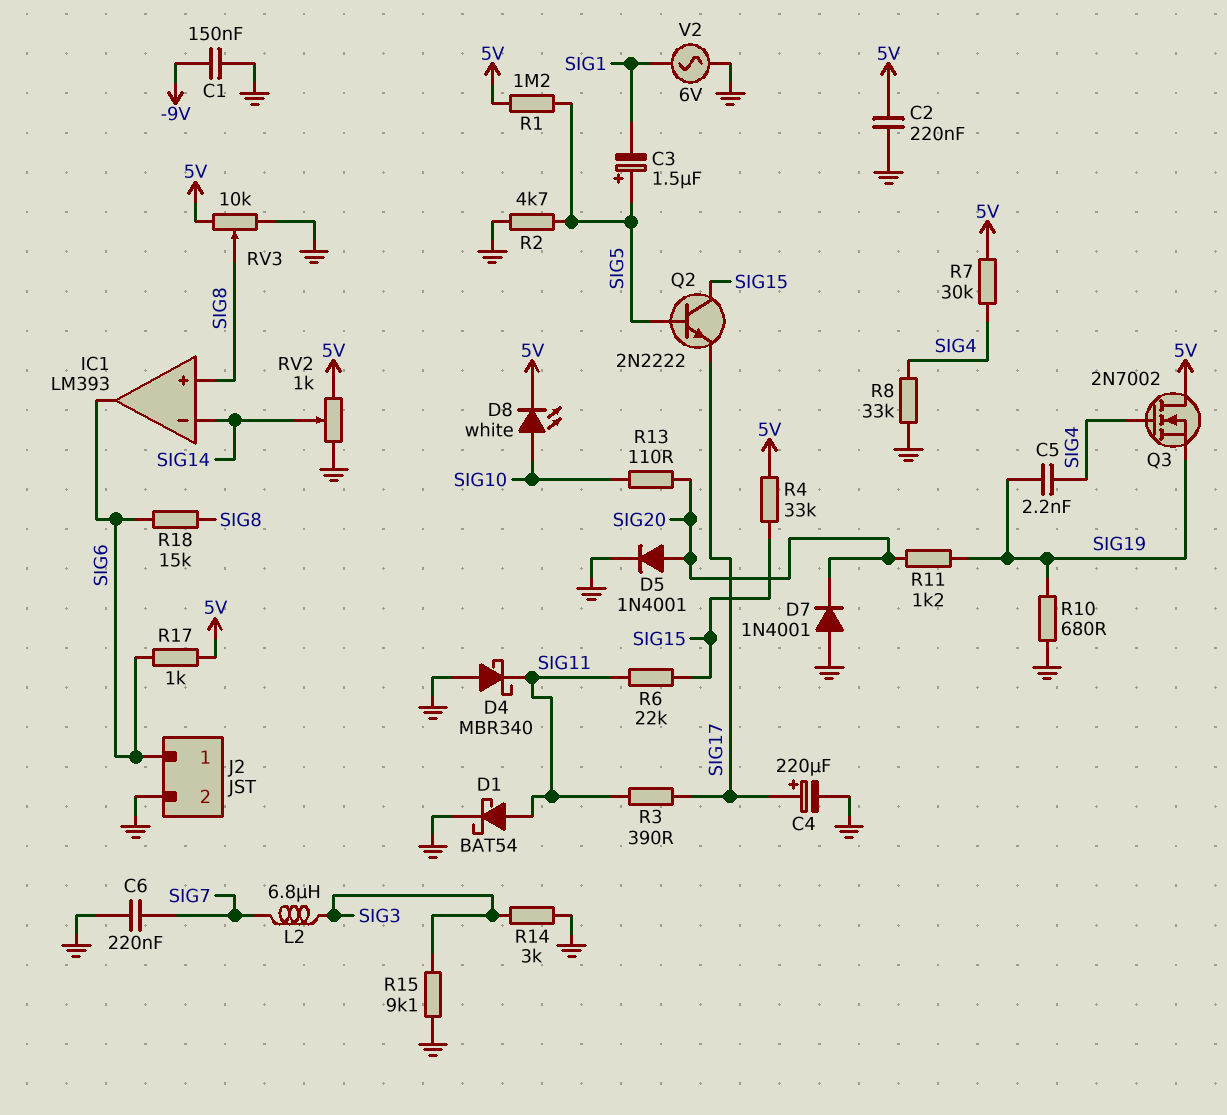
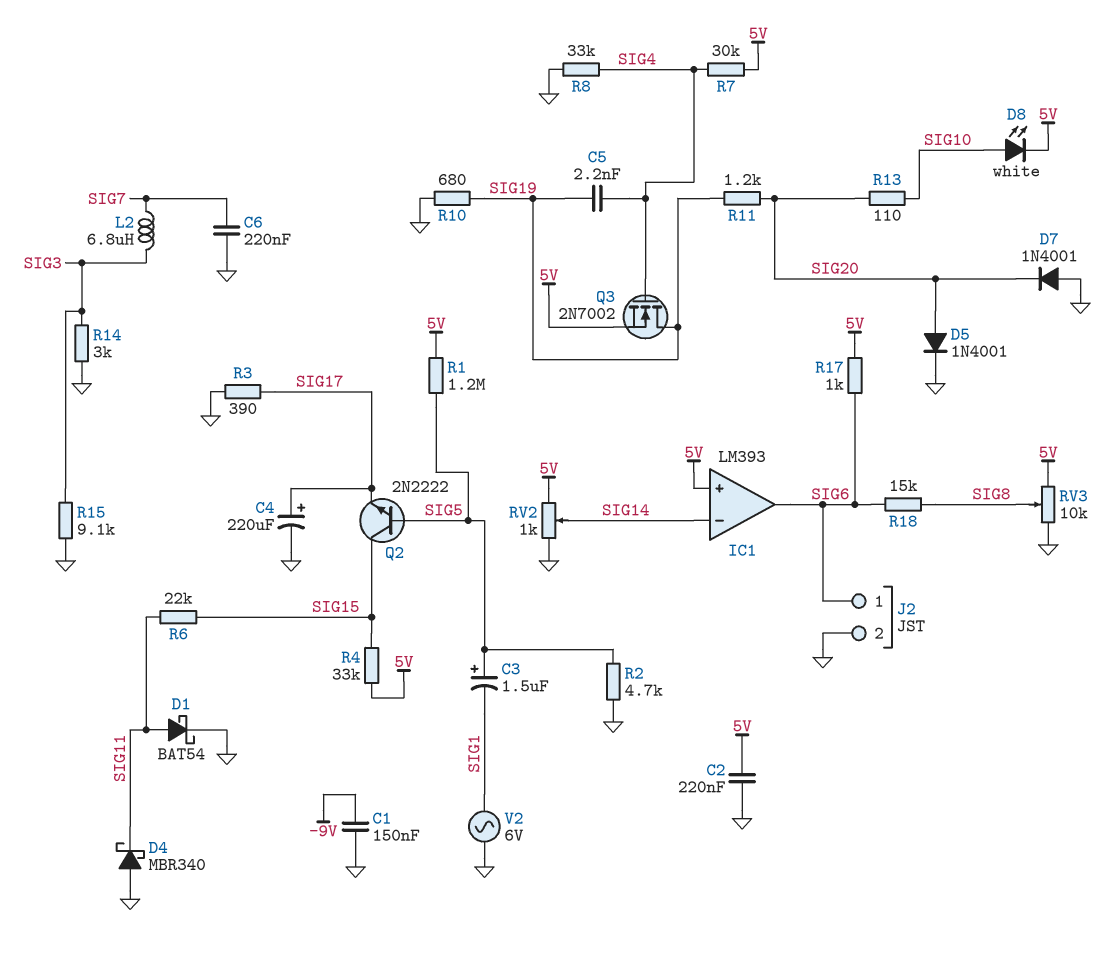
IC1 pin in+: SIG8 -> 5V
Q3: NMOS 2N7002 (G SIG4, D 5V, S SIG19) -> NMOS 2N7002 (G SIG4, D SIG19, S 5V)
R3: 390 (SIG11, SIG17) -> 390 (GND, SIG17)

